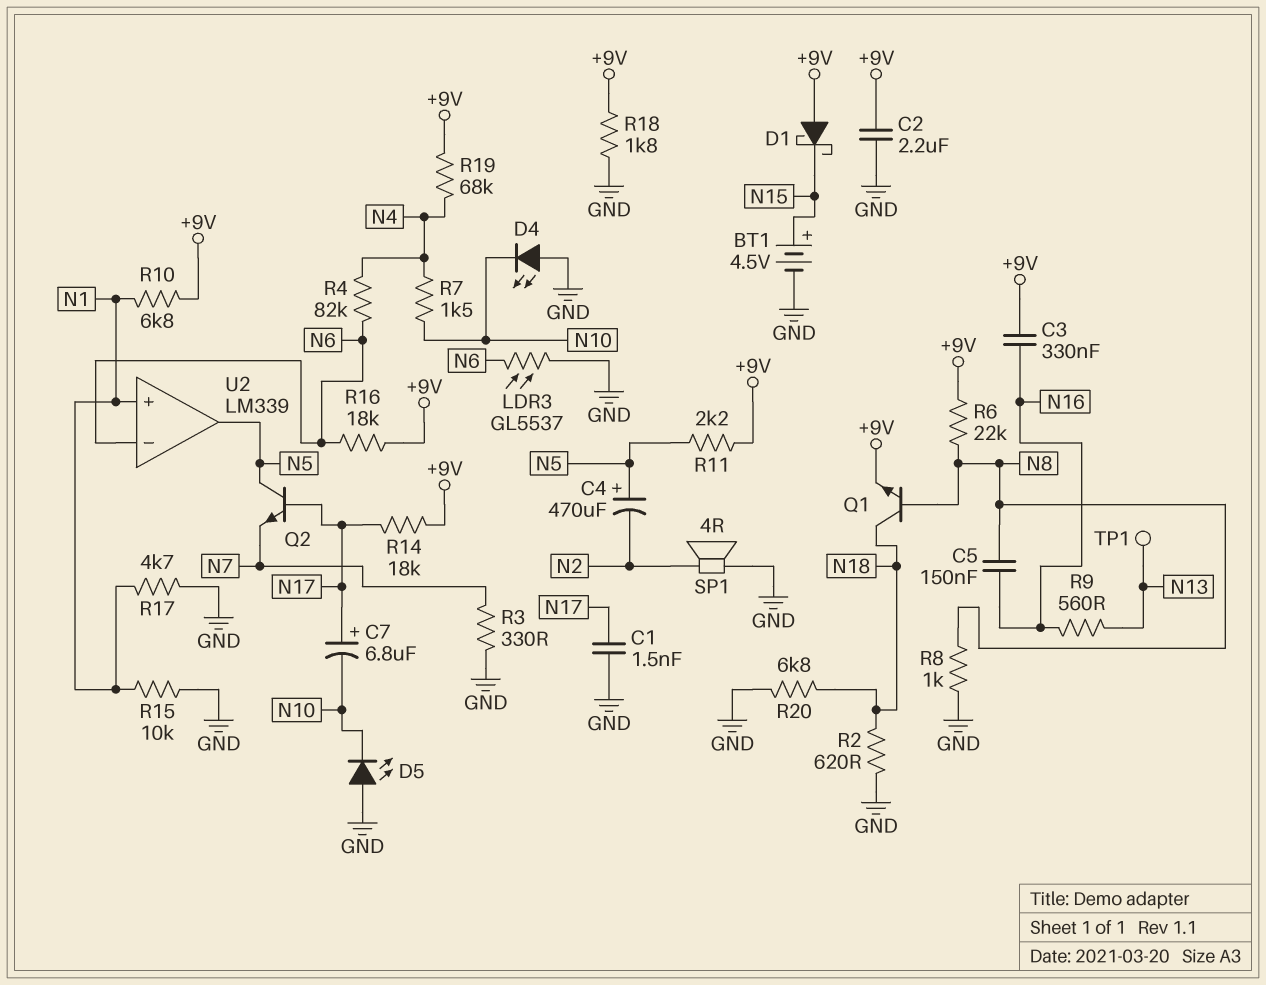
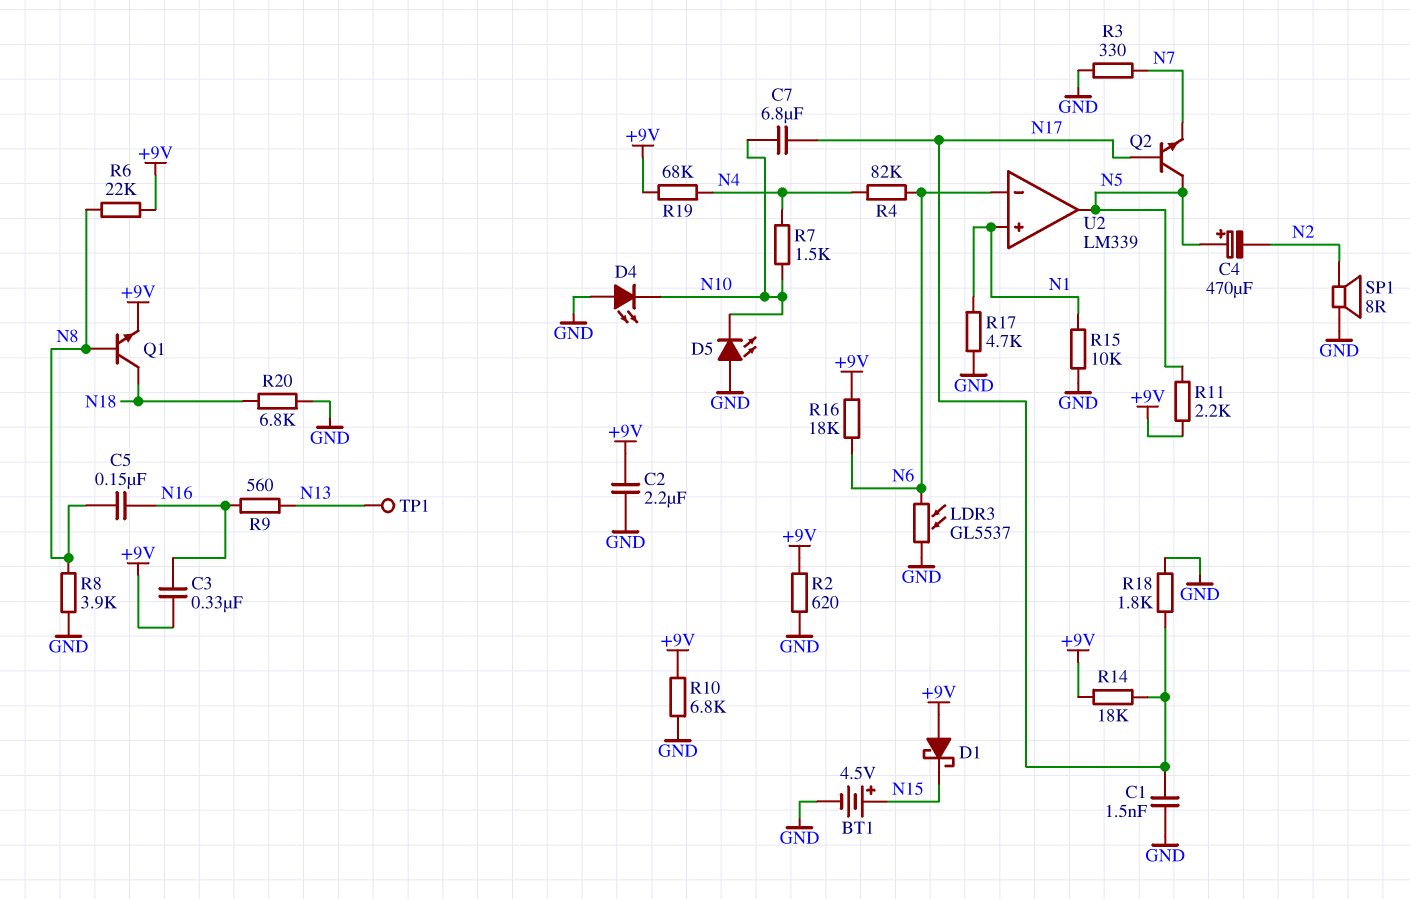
C7: 6.8uF (plus N17, minus N10) -> 6.8uF (N10, N17)
R2: 620 (GND, N18) -> 620 (+9V, GND)
R8: 1k (GND, N8) -> 3.9k (GND, N8)
R10: 6.8k (+9V, N1) -> 6.8k (+9V, GND)
R18: 1.8k (+9V, GND) -> 1.8k (GND, N17)
SP1: speaker 4R (GND, N2) -> speaker 8R (GND, N2)

